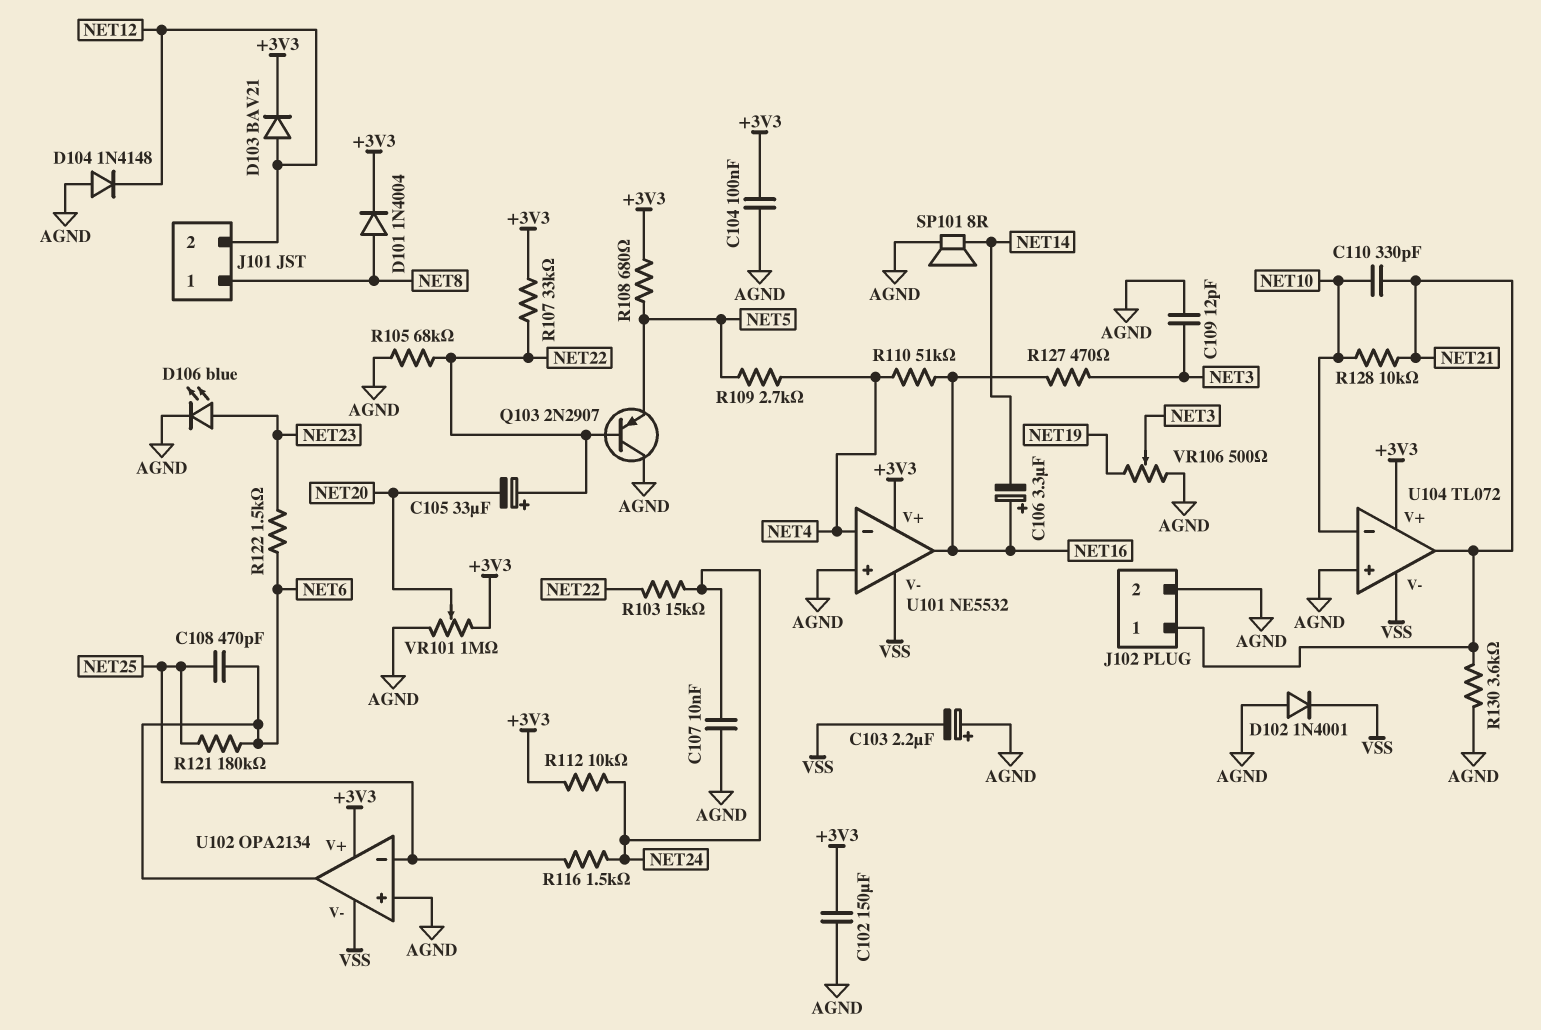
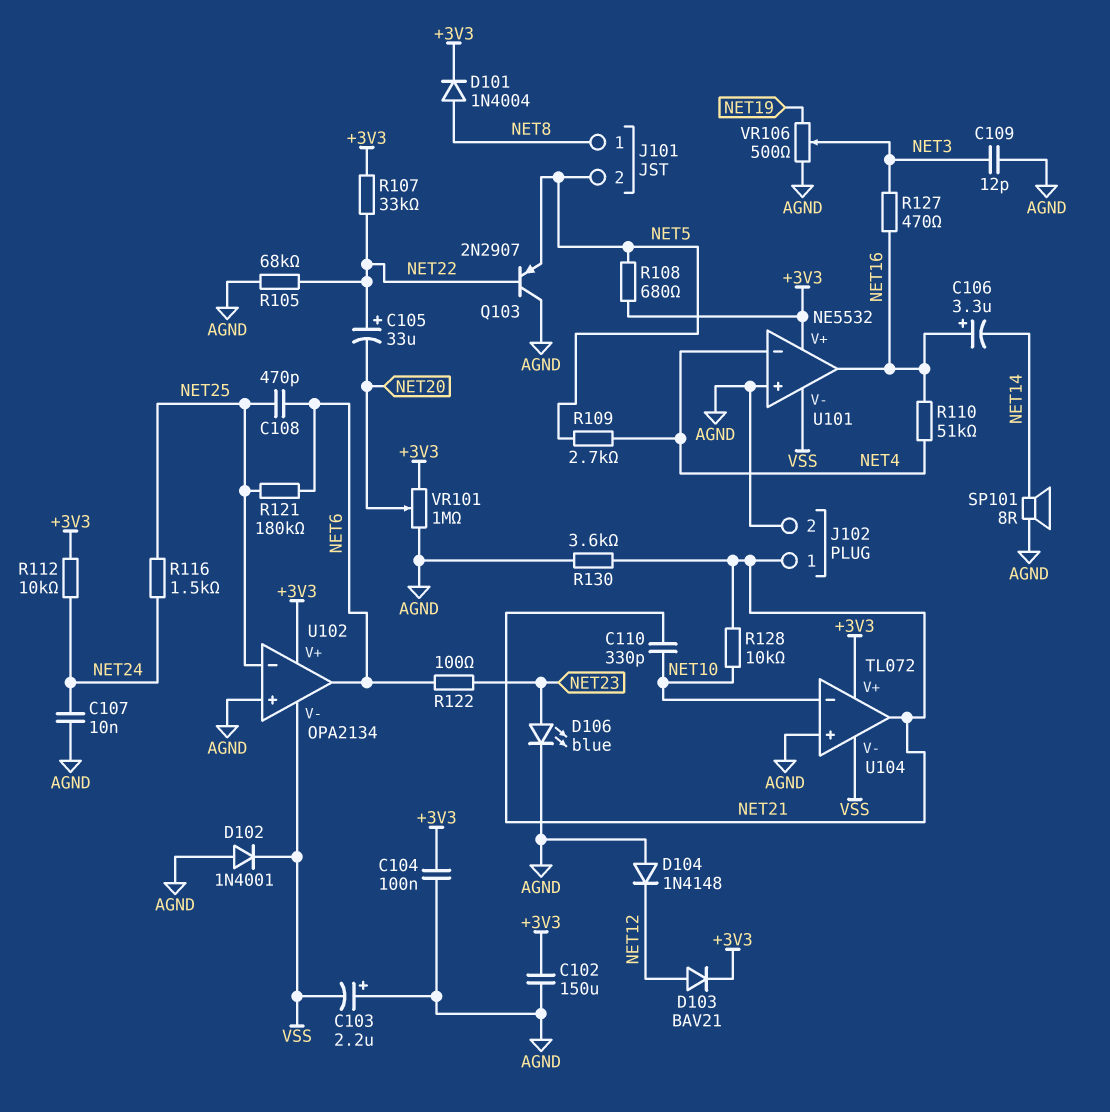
J101 pin 2: NET12 -> NET5
R103: 15k (NET22, NET24) -> none
R122: 1.5k (NET6, NET23) -> 100 (NET6, NET23)

